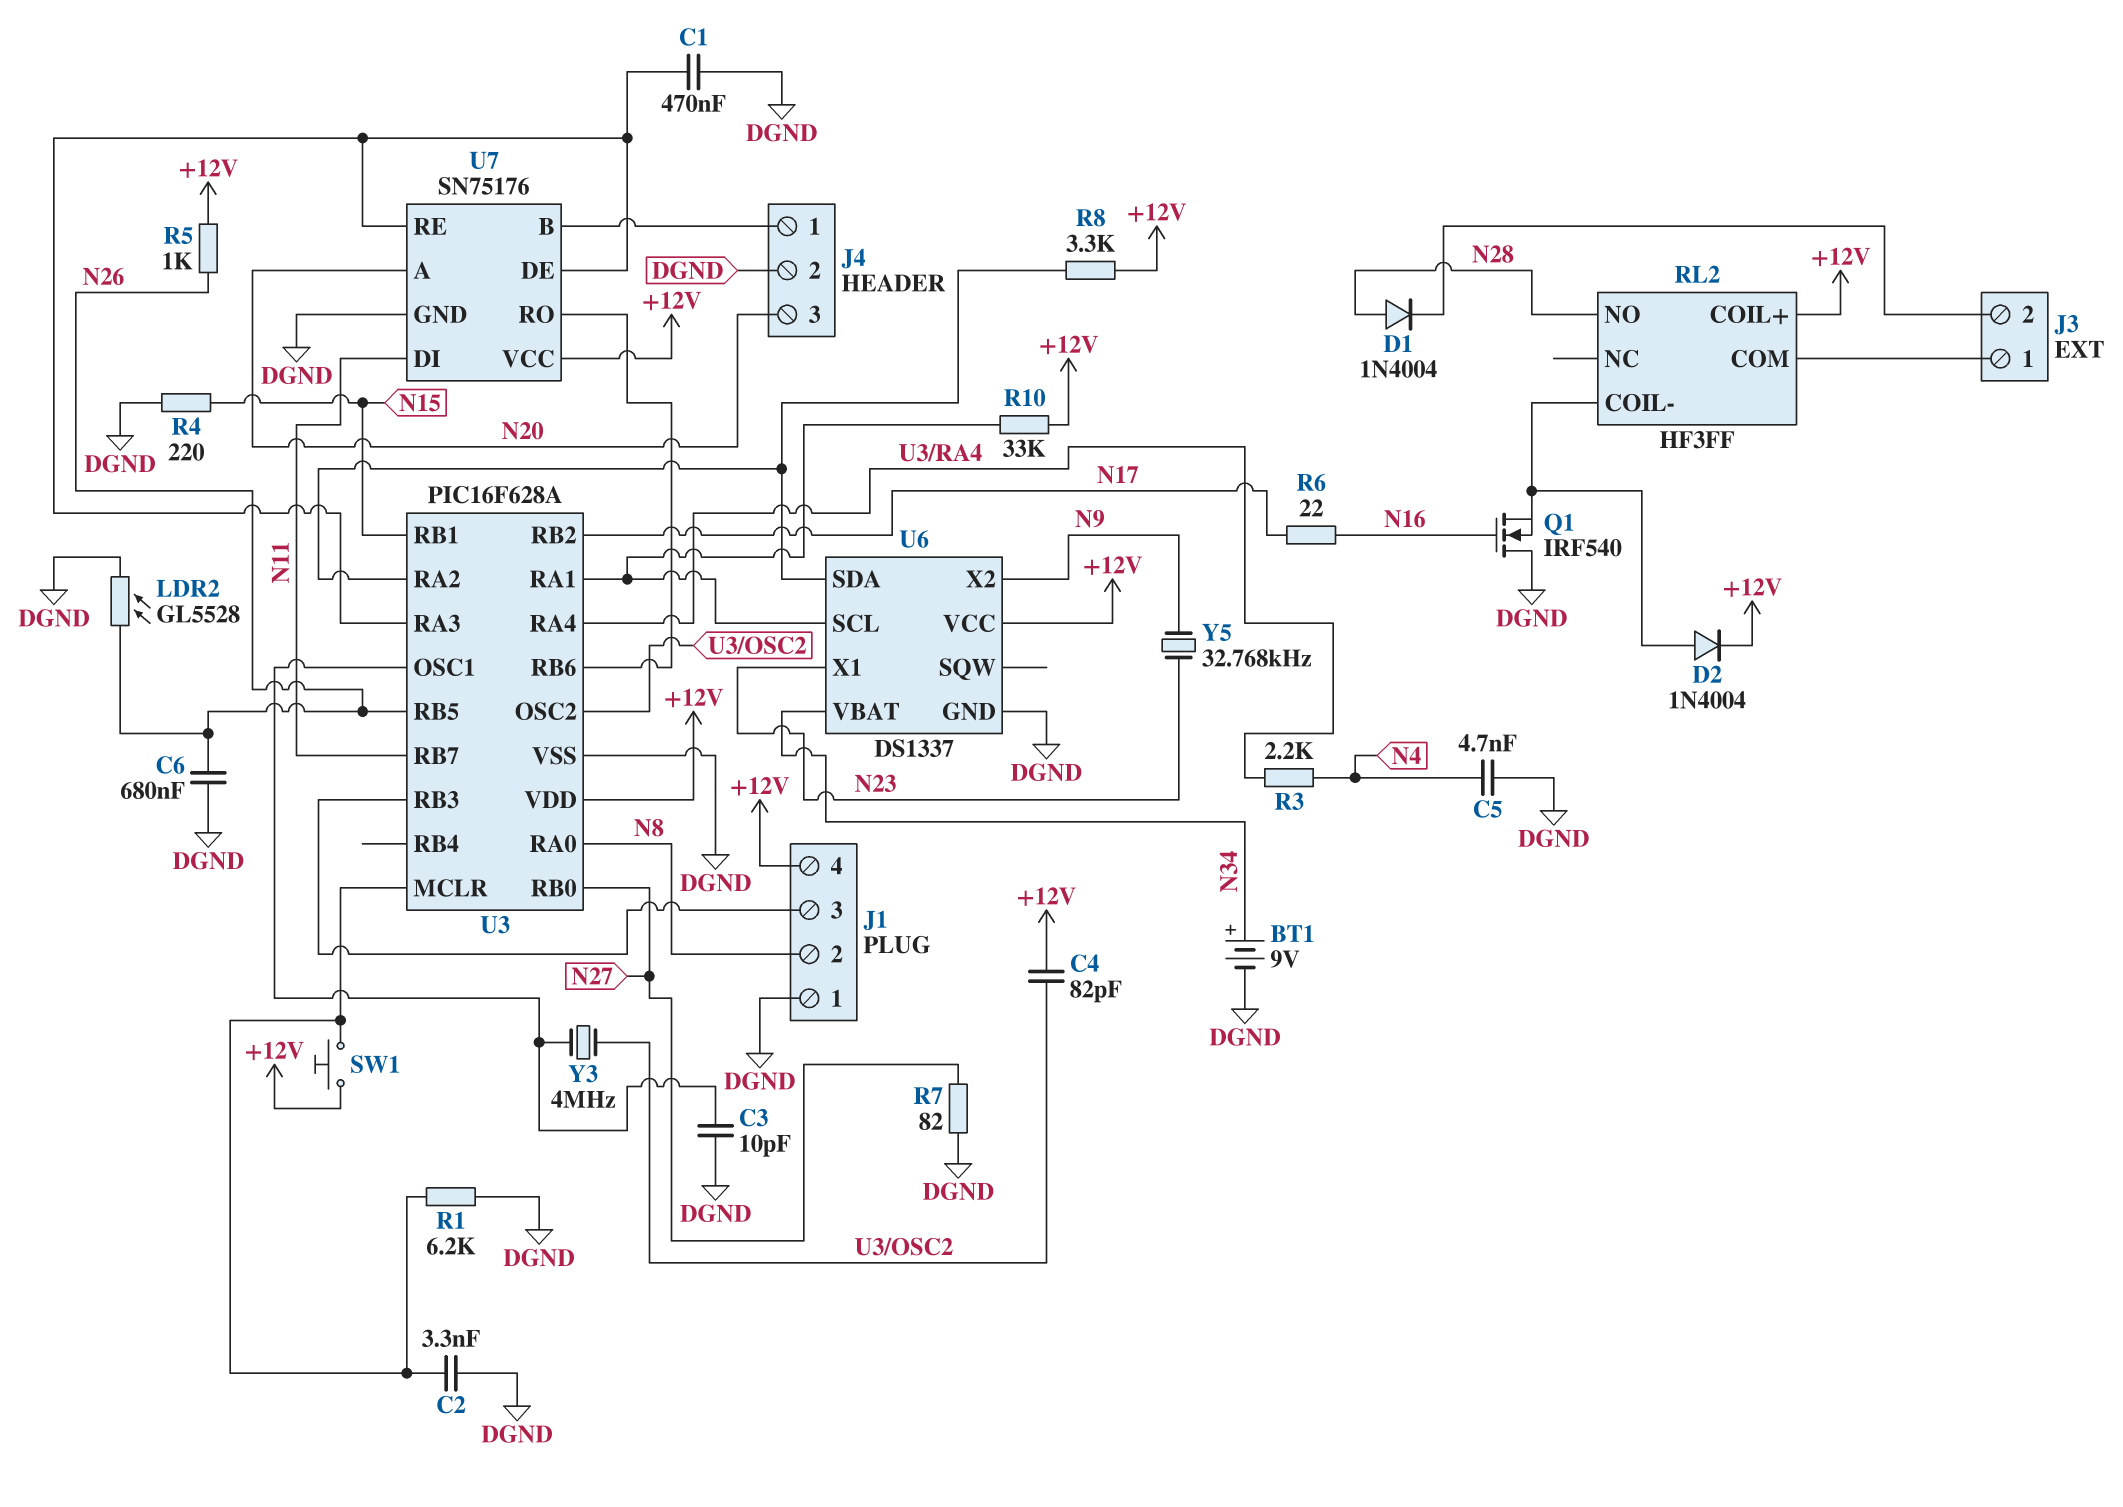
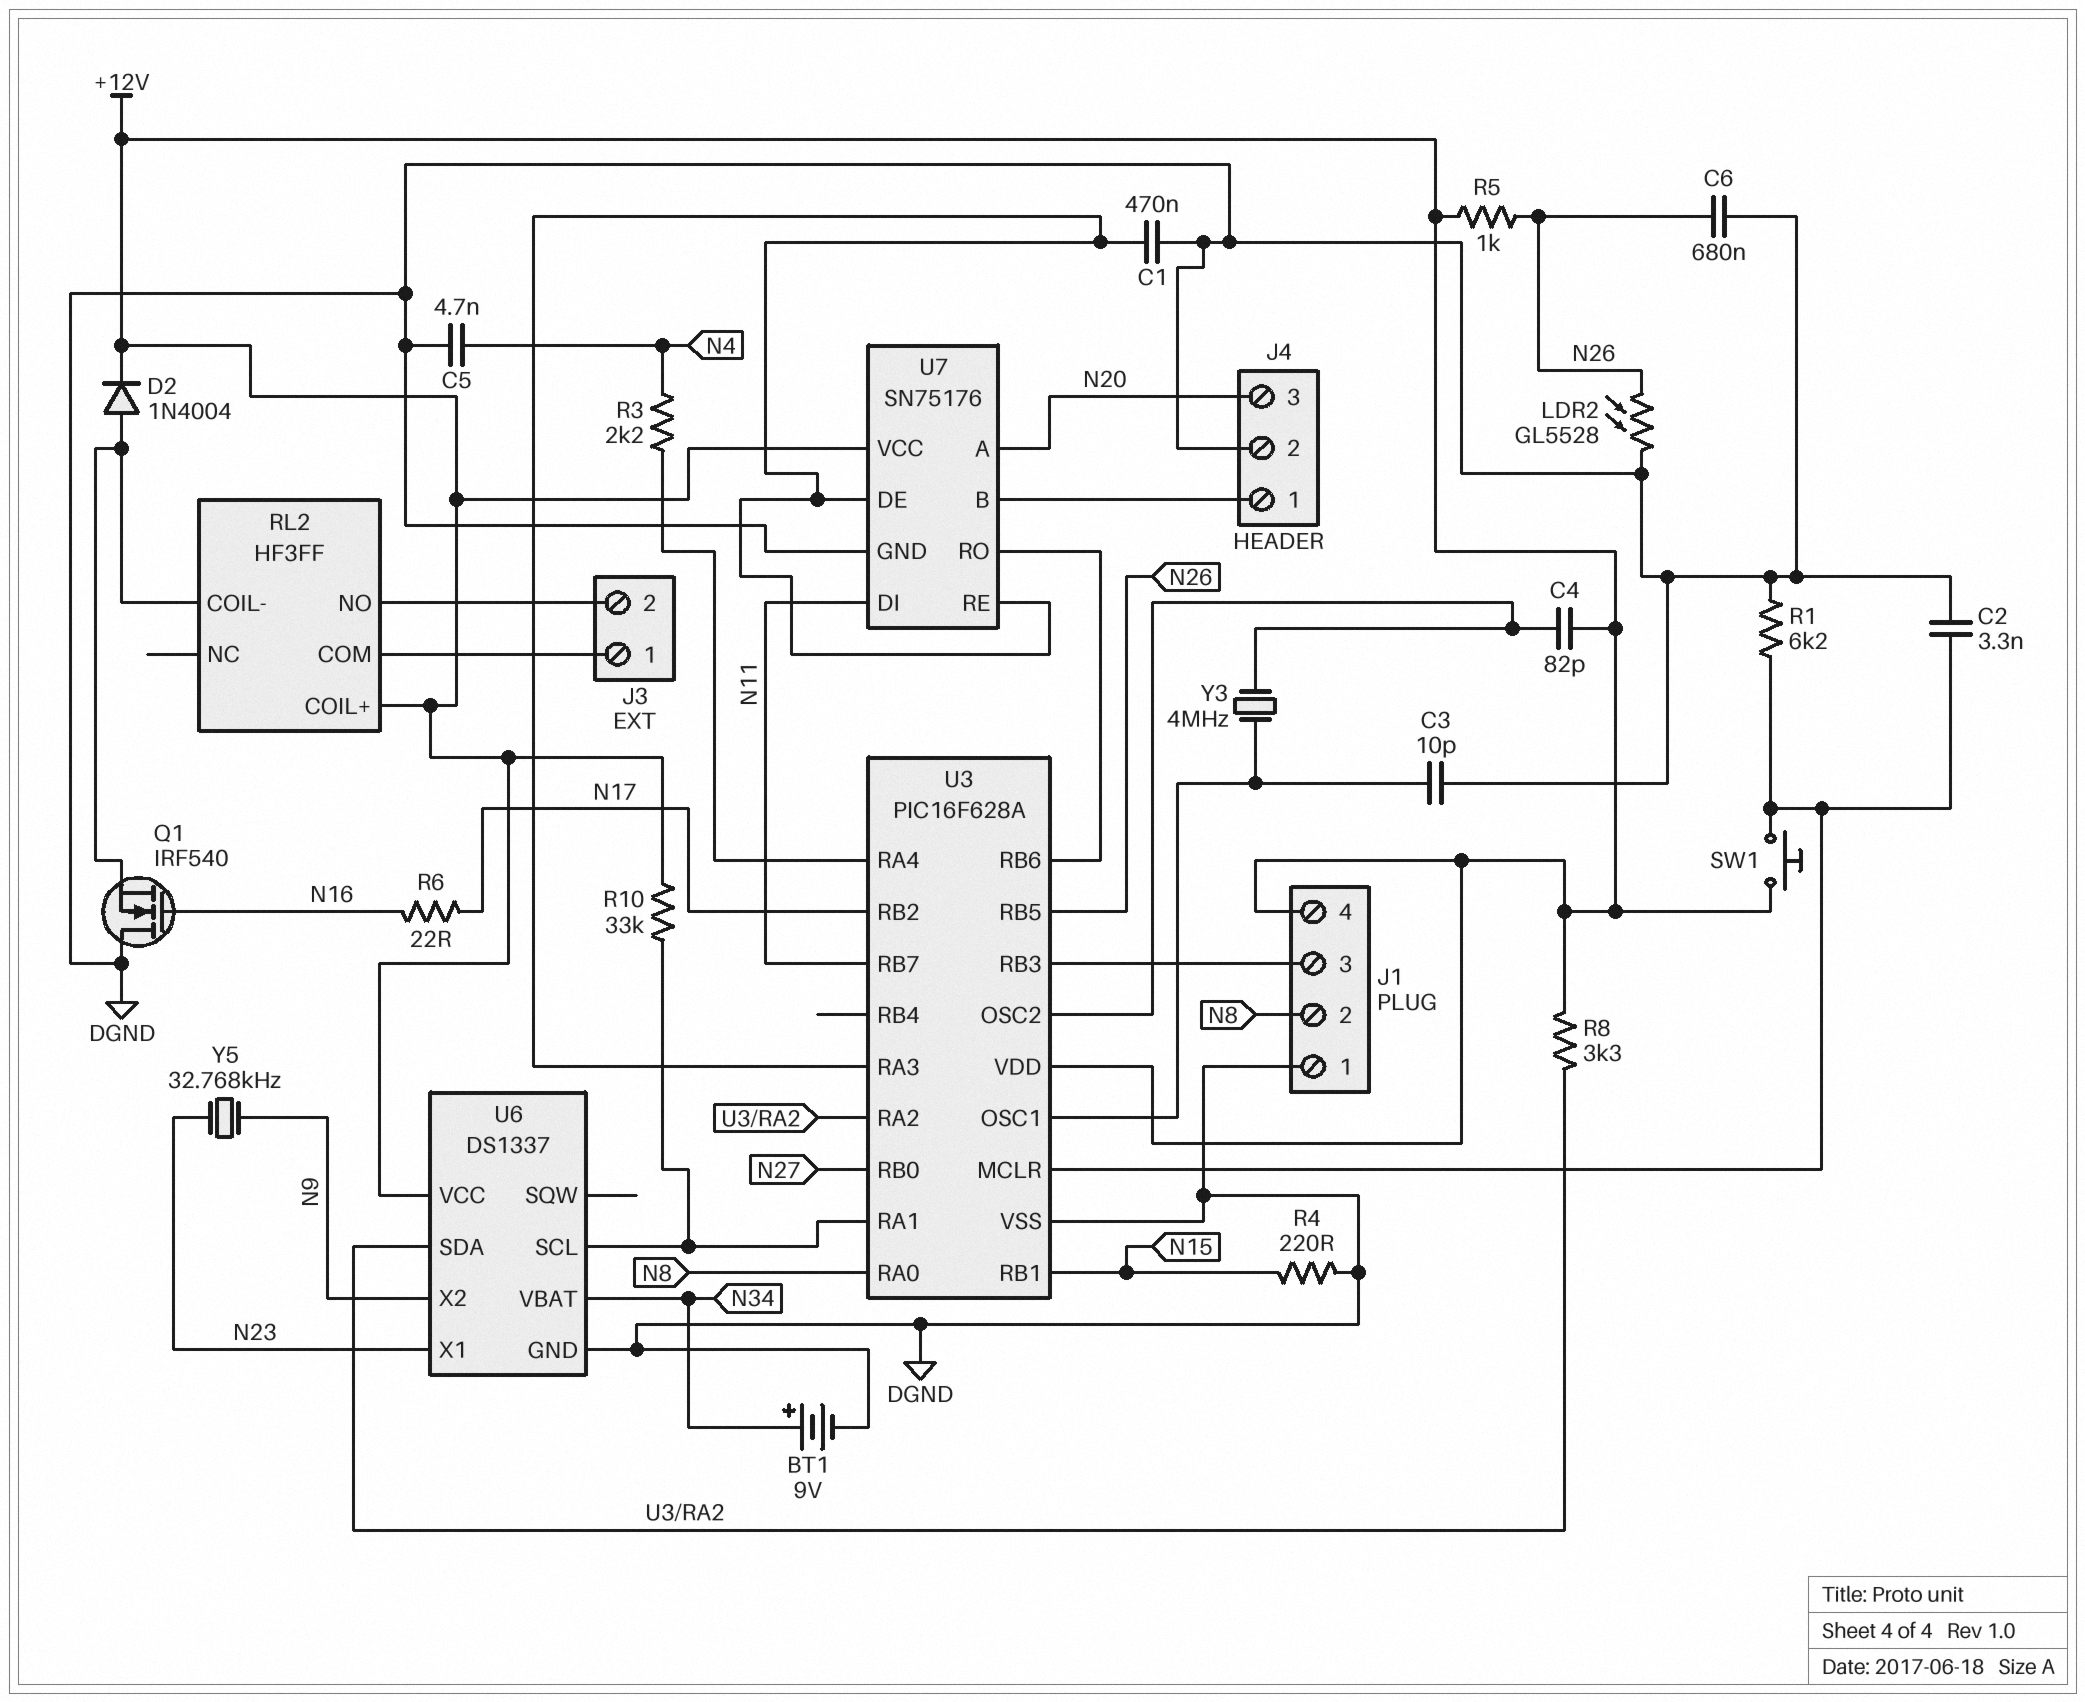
D1: diode 1N4004 (A N28, K J3/2) -> none
R7: 82 (DGND, N27) -> none
RL2 pin NO: N28 -> J3/2

